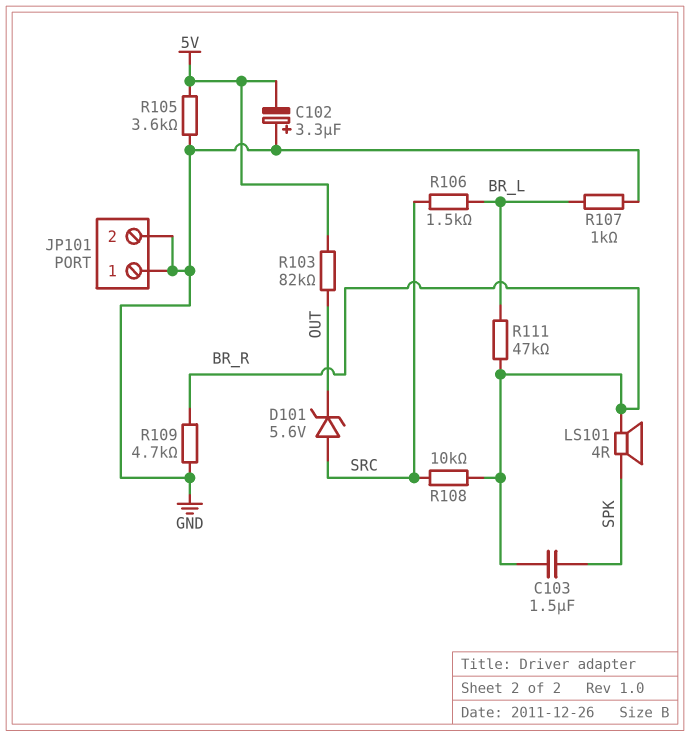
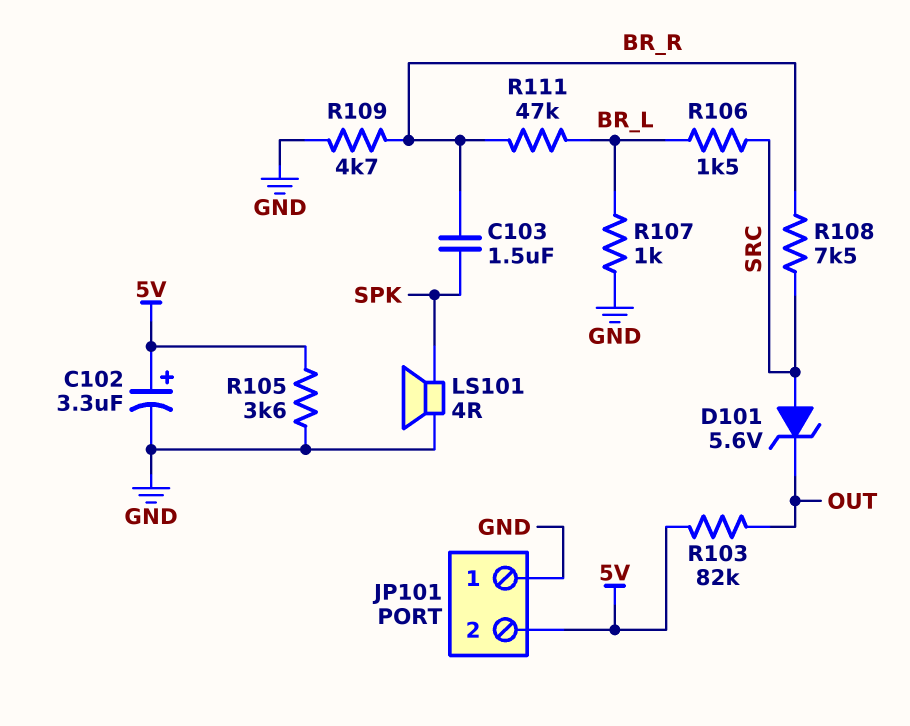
C102: 3.3uF (plus GND, minus 5V) -> 3.3uF (plus 5V, minus GND)
JP101 pin 2: GND -> 5V
LS101: speaker 4R (BR_R, SPK) -> speaker 4R (GND, SPK)
R108: 10k (BR_R, SRC) -> 7.5k (BR_R, SRC)

